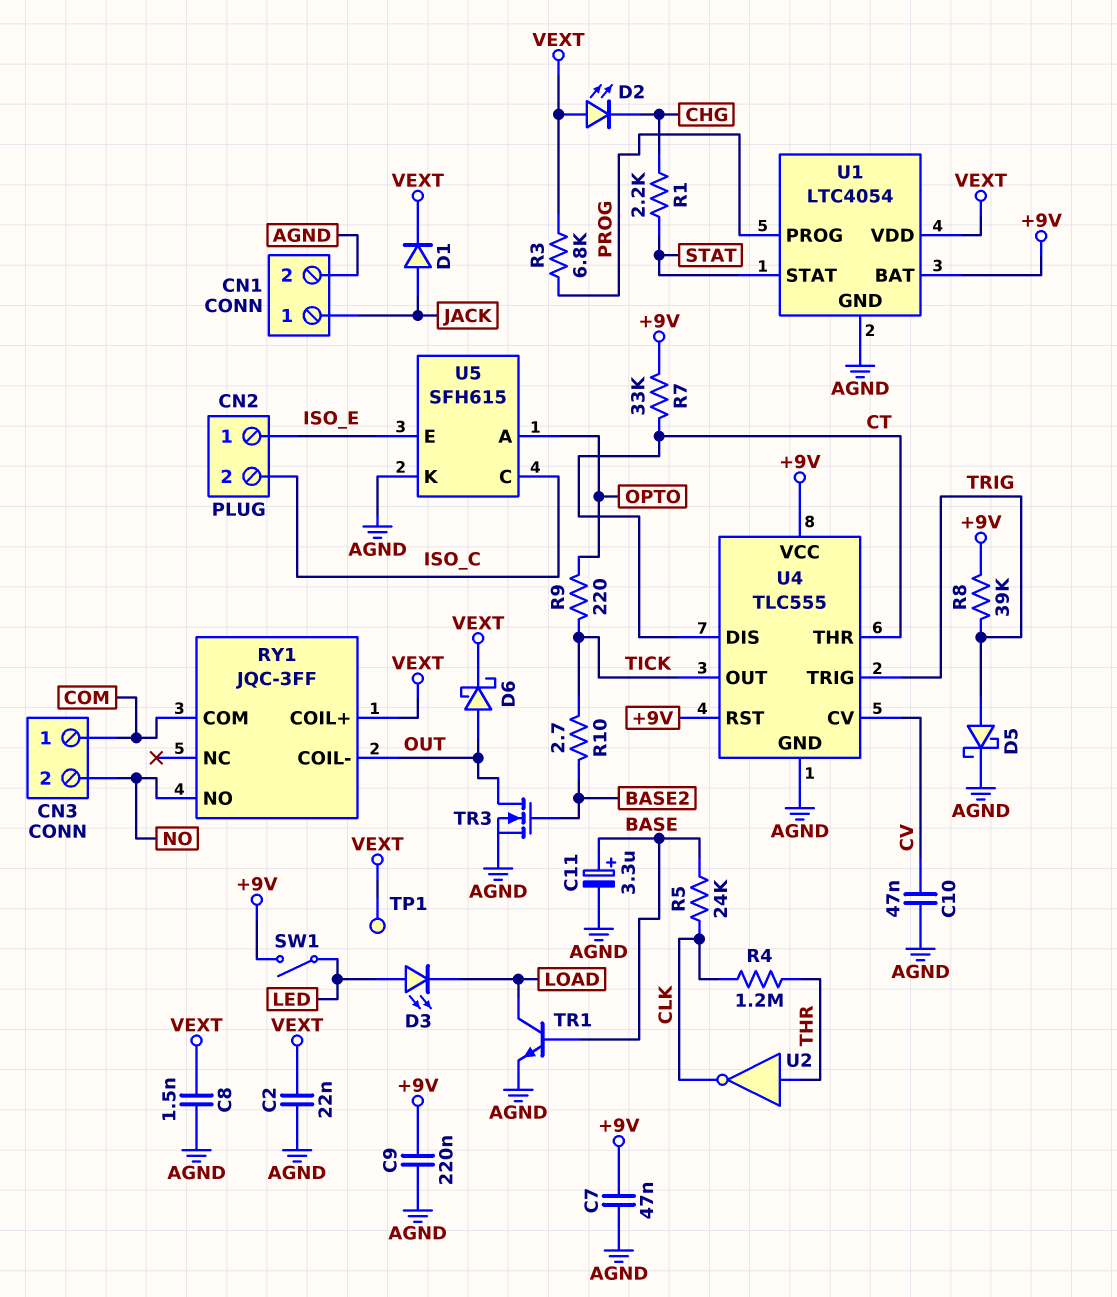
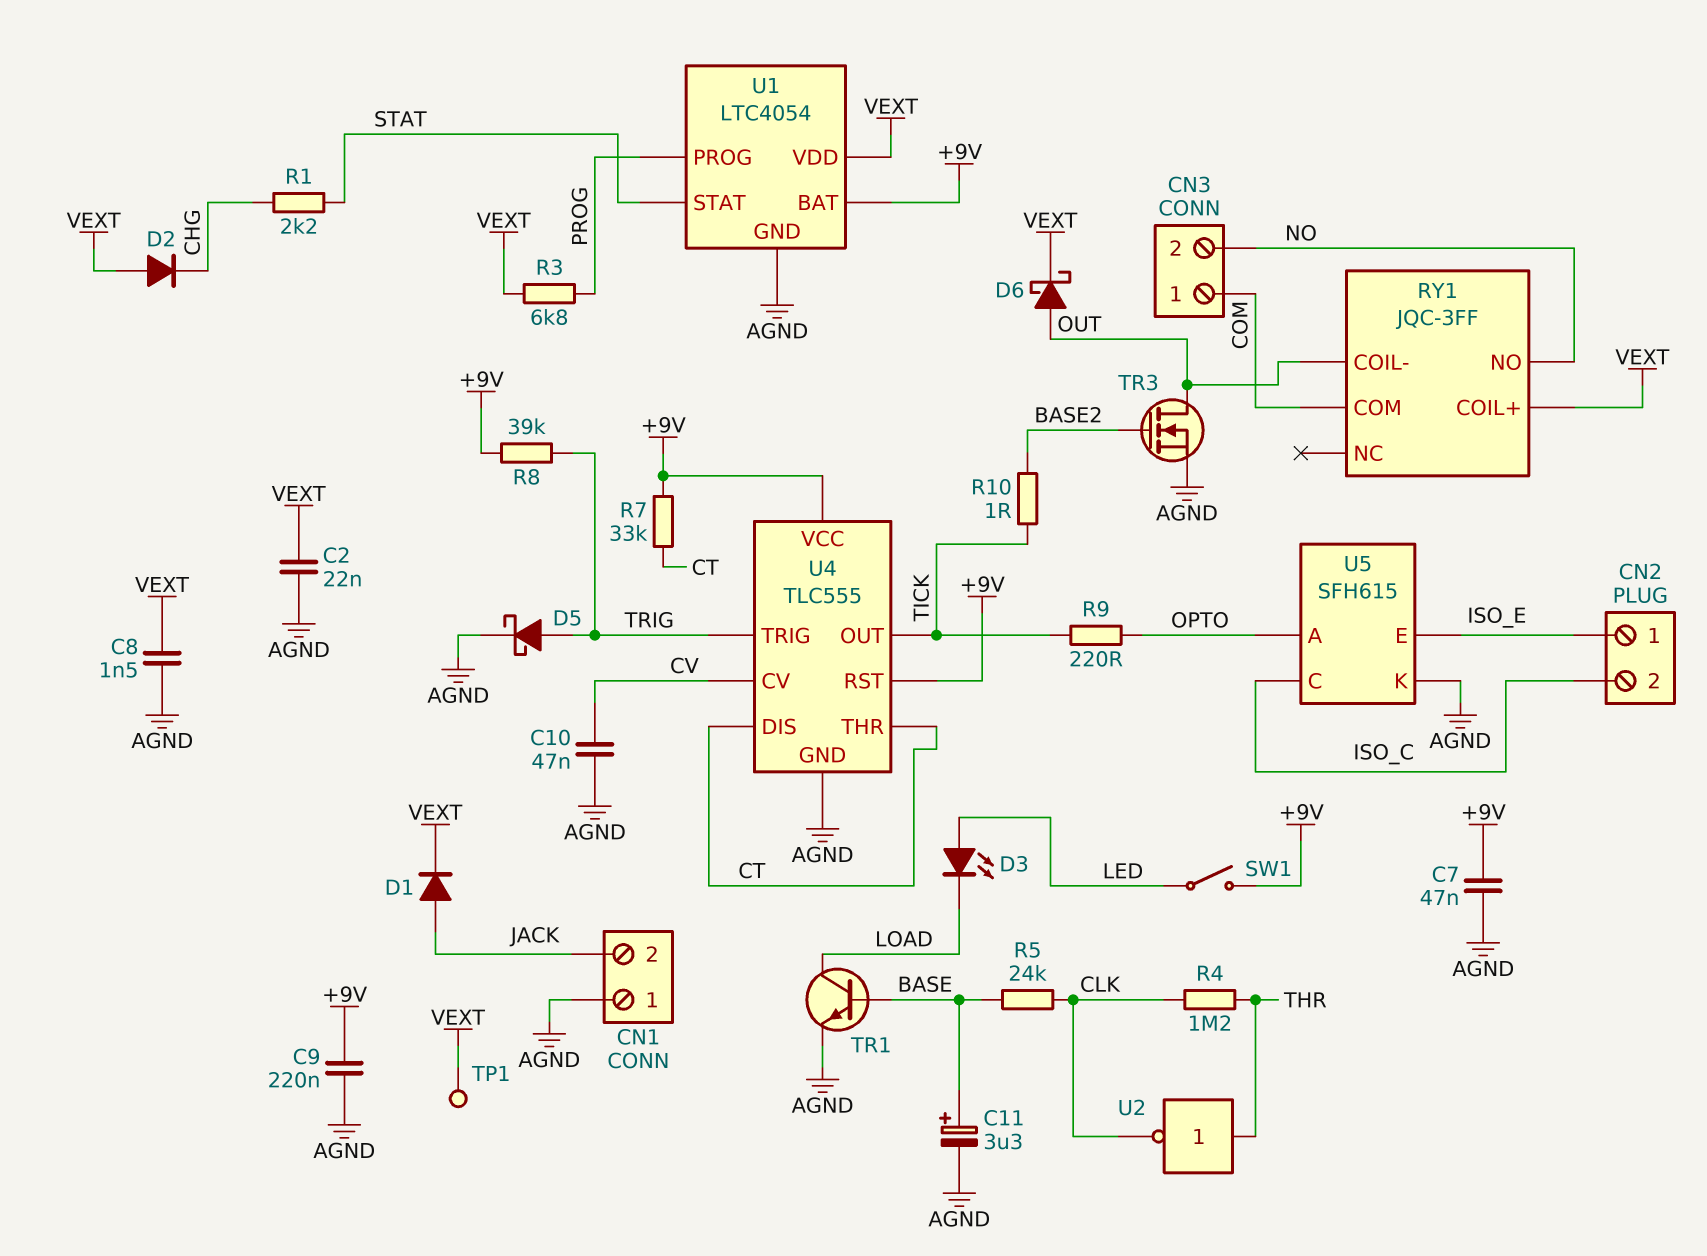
CN1 pin 1: JACK -> AGND
CN1 pin 2: AGND -> JACK
D2: LED (A VEXT, K CHG) -> diode (A VEXT, K CHG)
R10: 2.7 (BASE2, TICK) -> 1 (BASE2, TICK)

